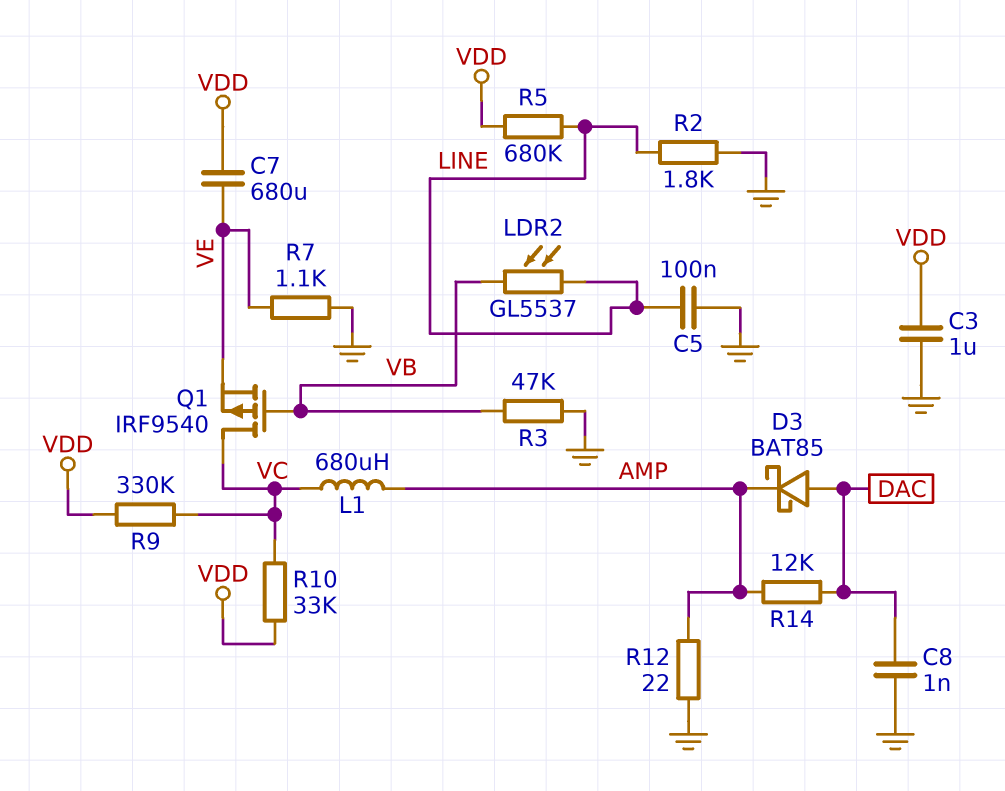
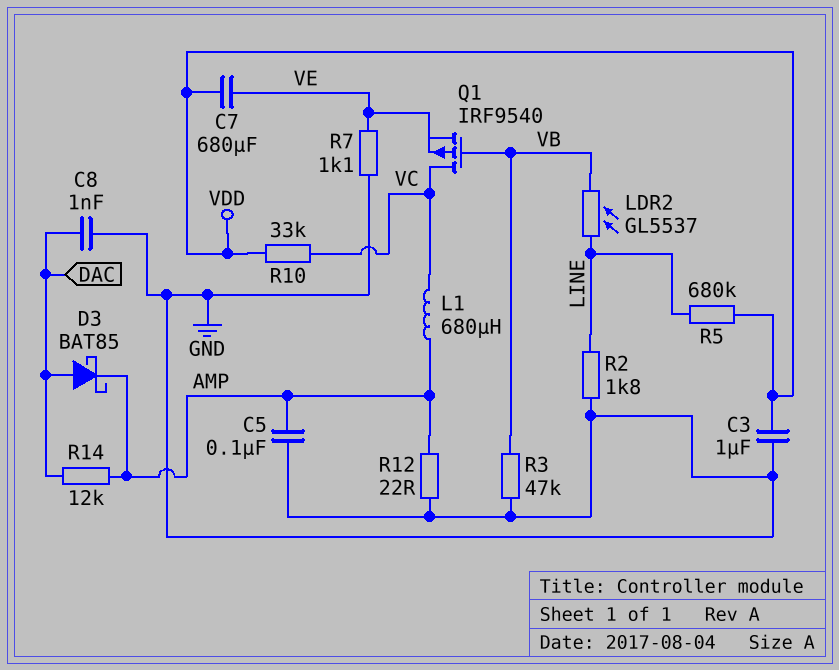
C5: 100nF (GND, LINE) -> 100nF (AMP, GND)
R9: 330k (VC, VDD) -> none

